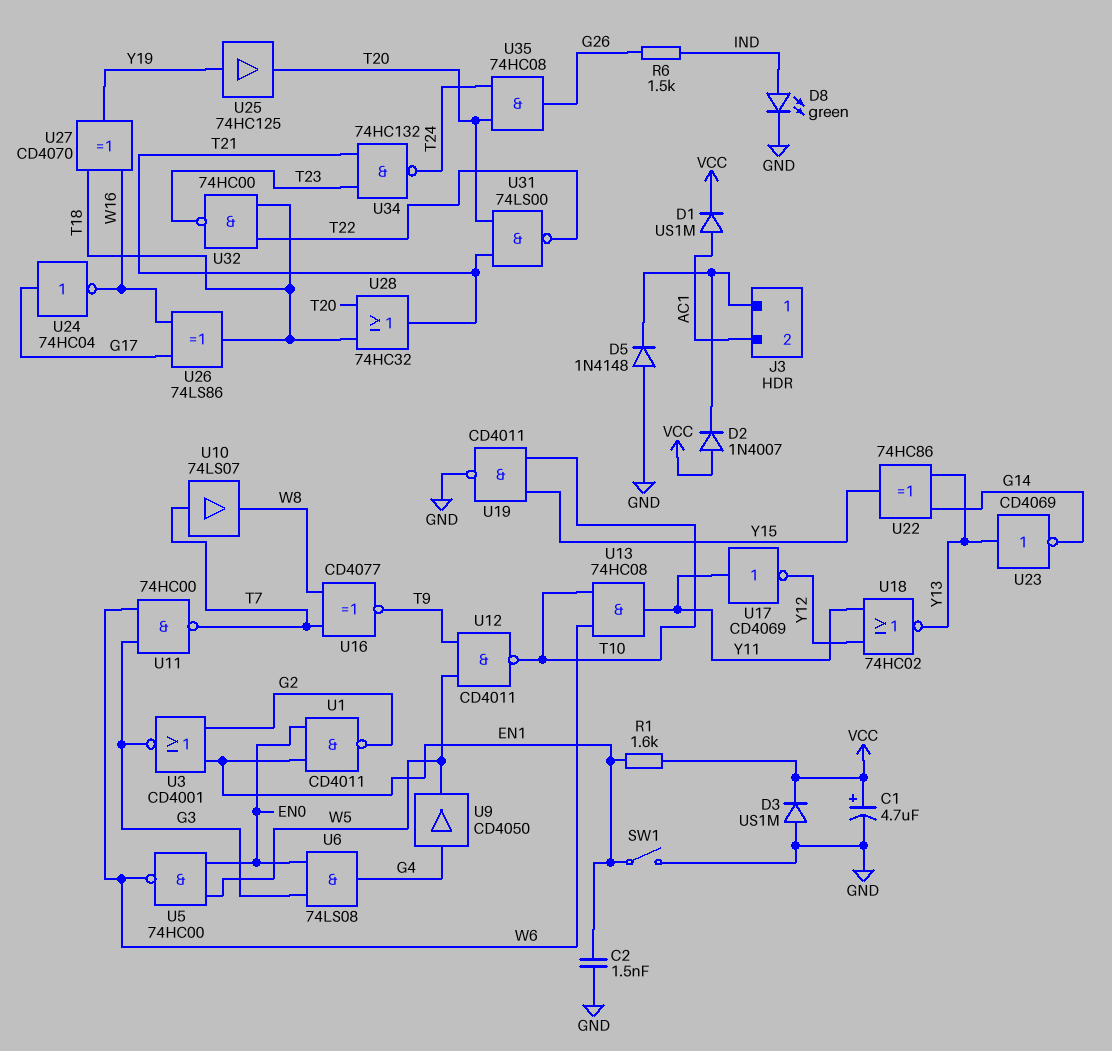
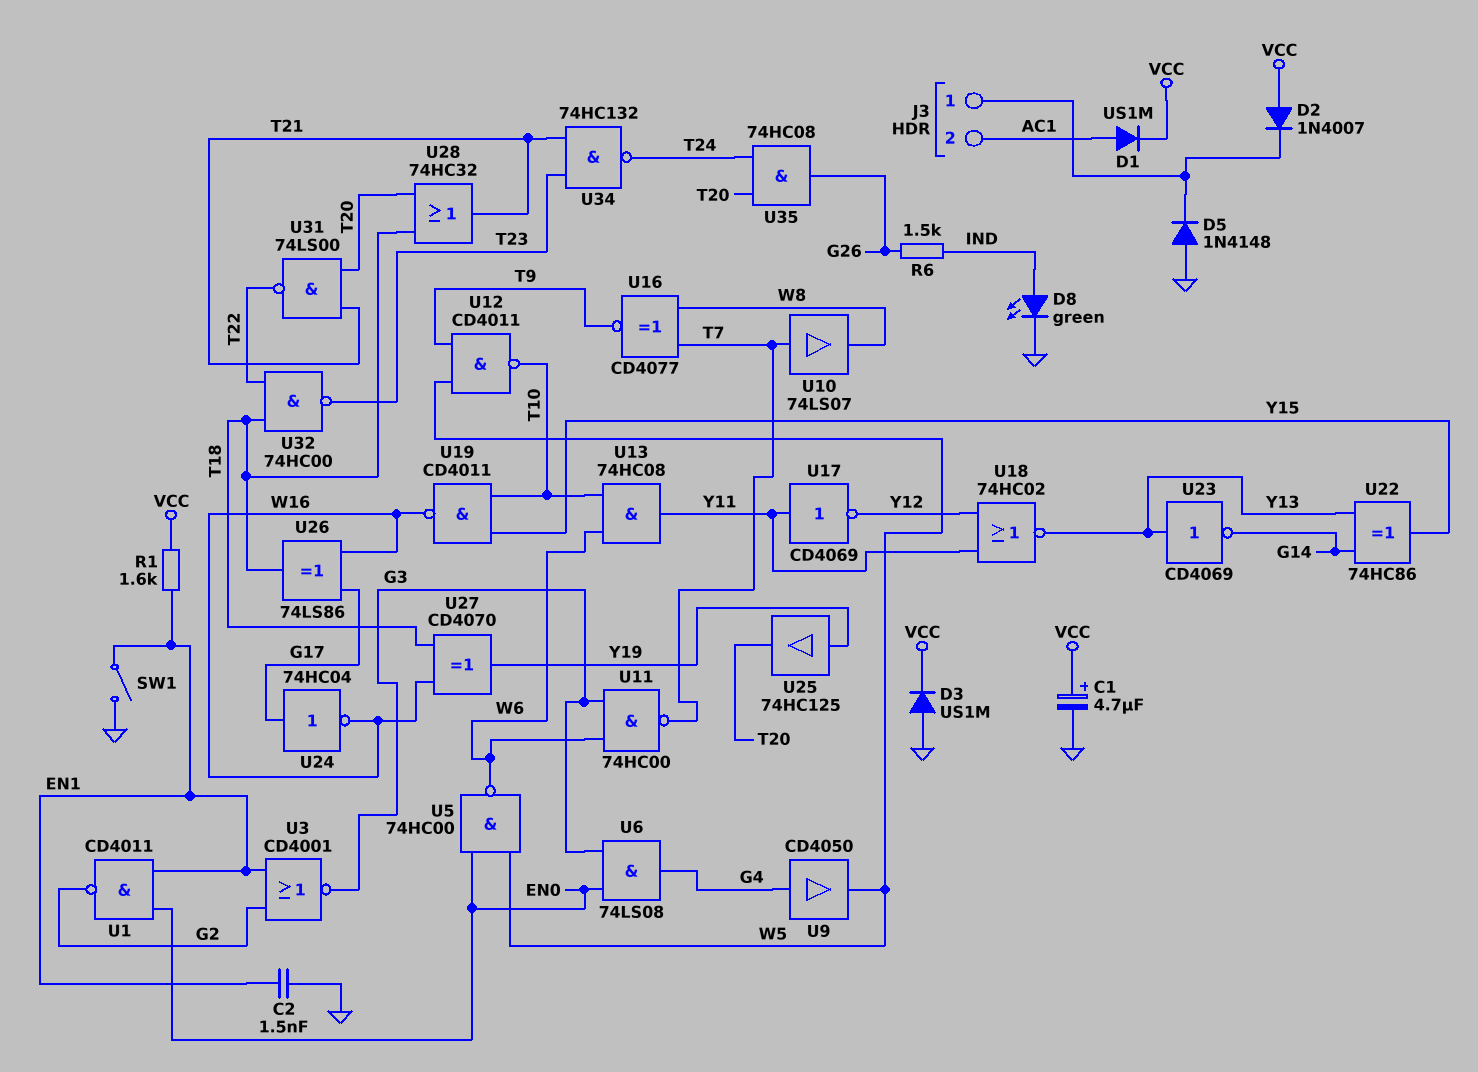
U19: NAND CD4011 (in T10, in Y15, out GND) -> NAND CD4011 (in T10, in Y15, out W16)

